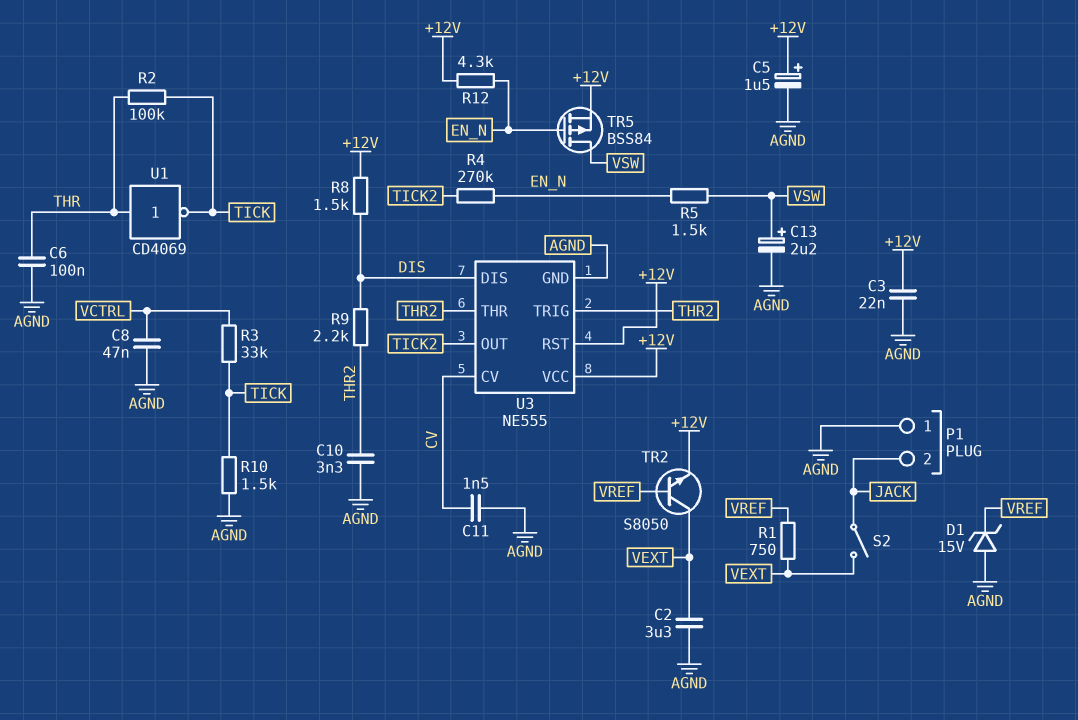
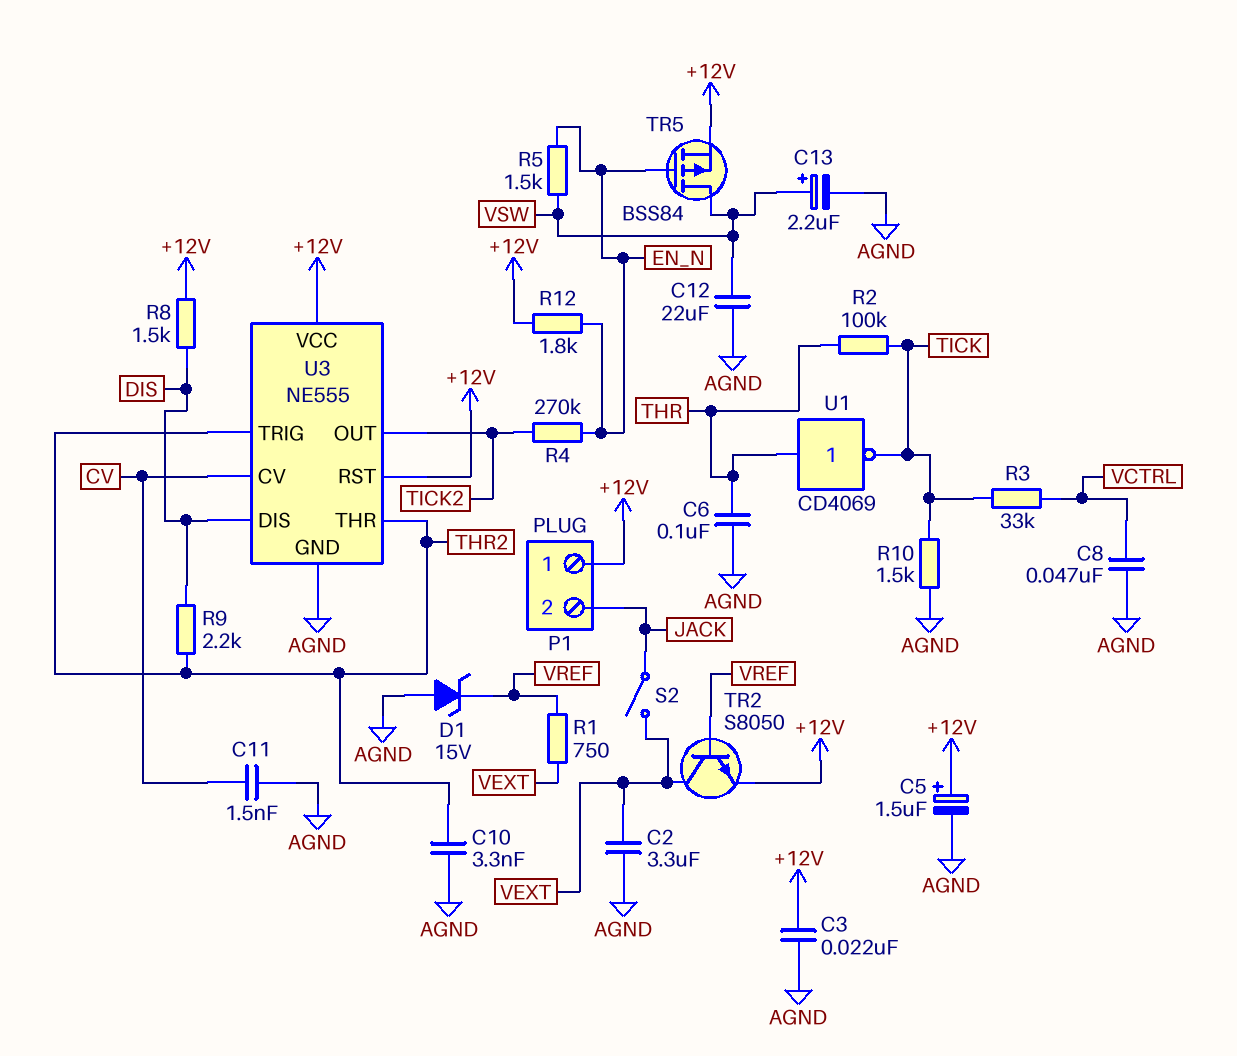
C12: none -> 22uF (AGND, VSW)
P1 pin 1: AGND -> +12V
R12: 4.3k (+12V, EN_N) -> 1.8k (+12V, EN_N)

